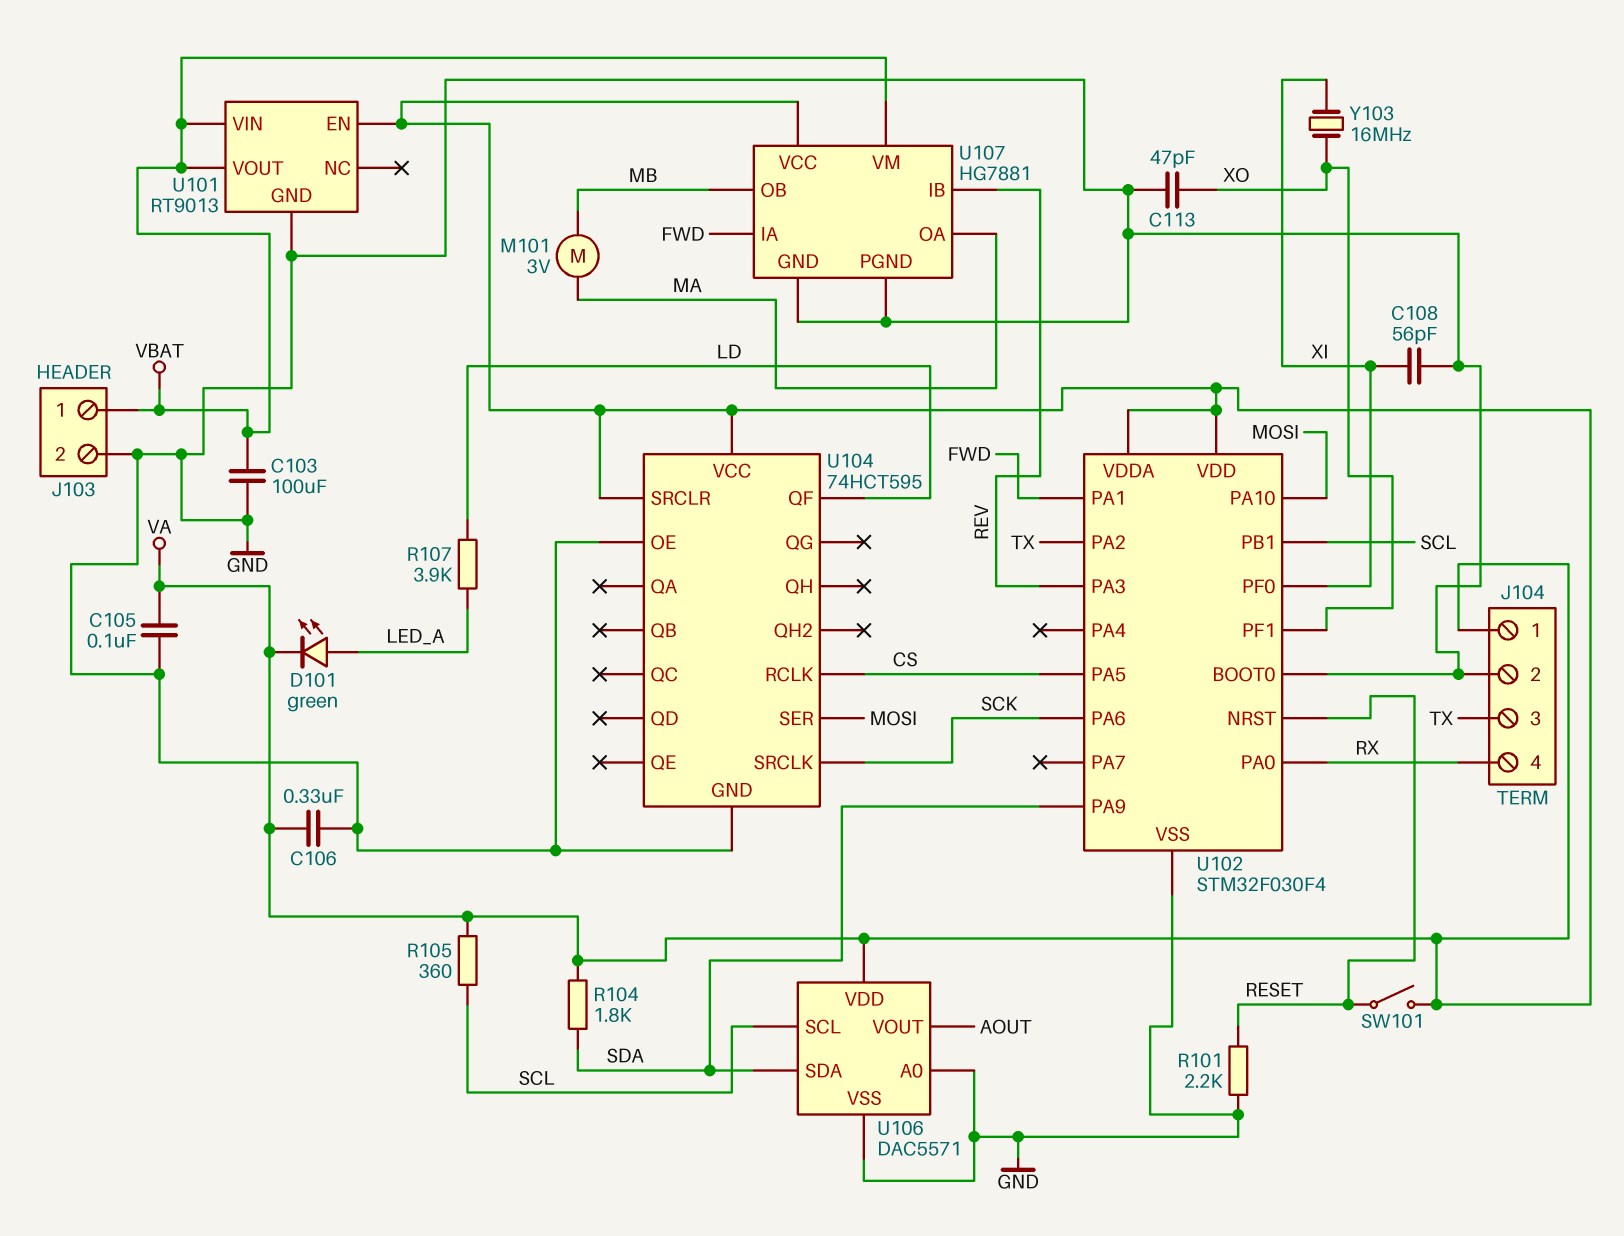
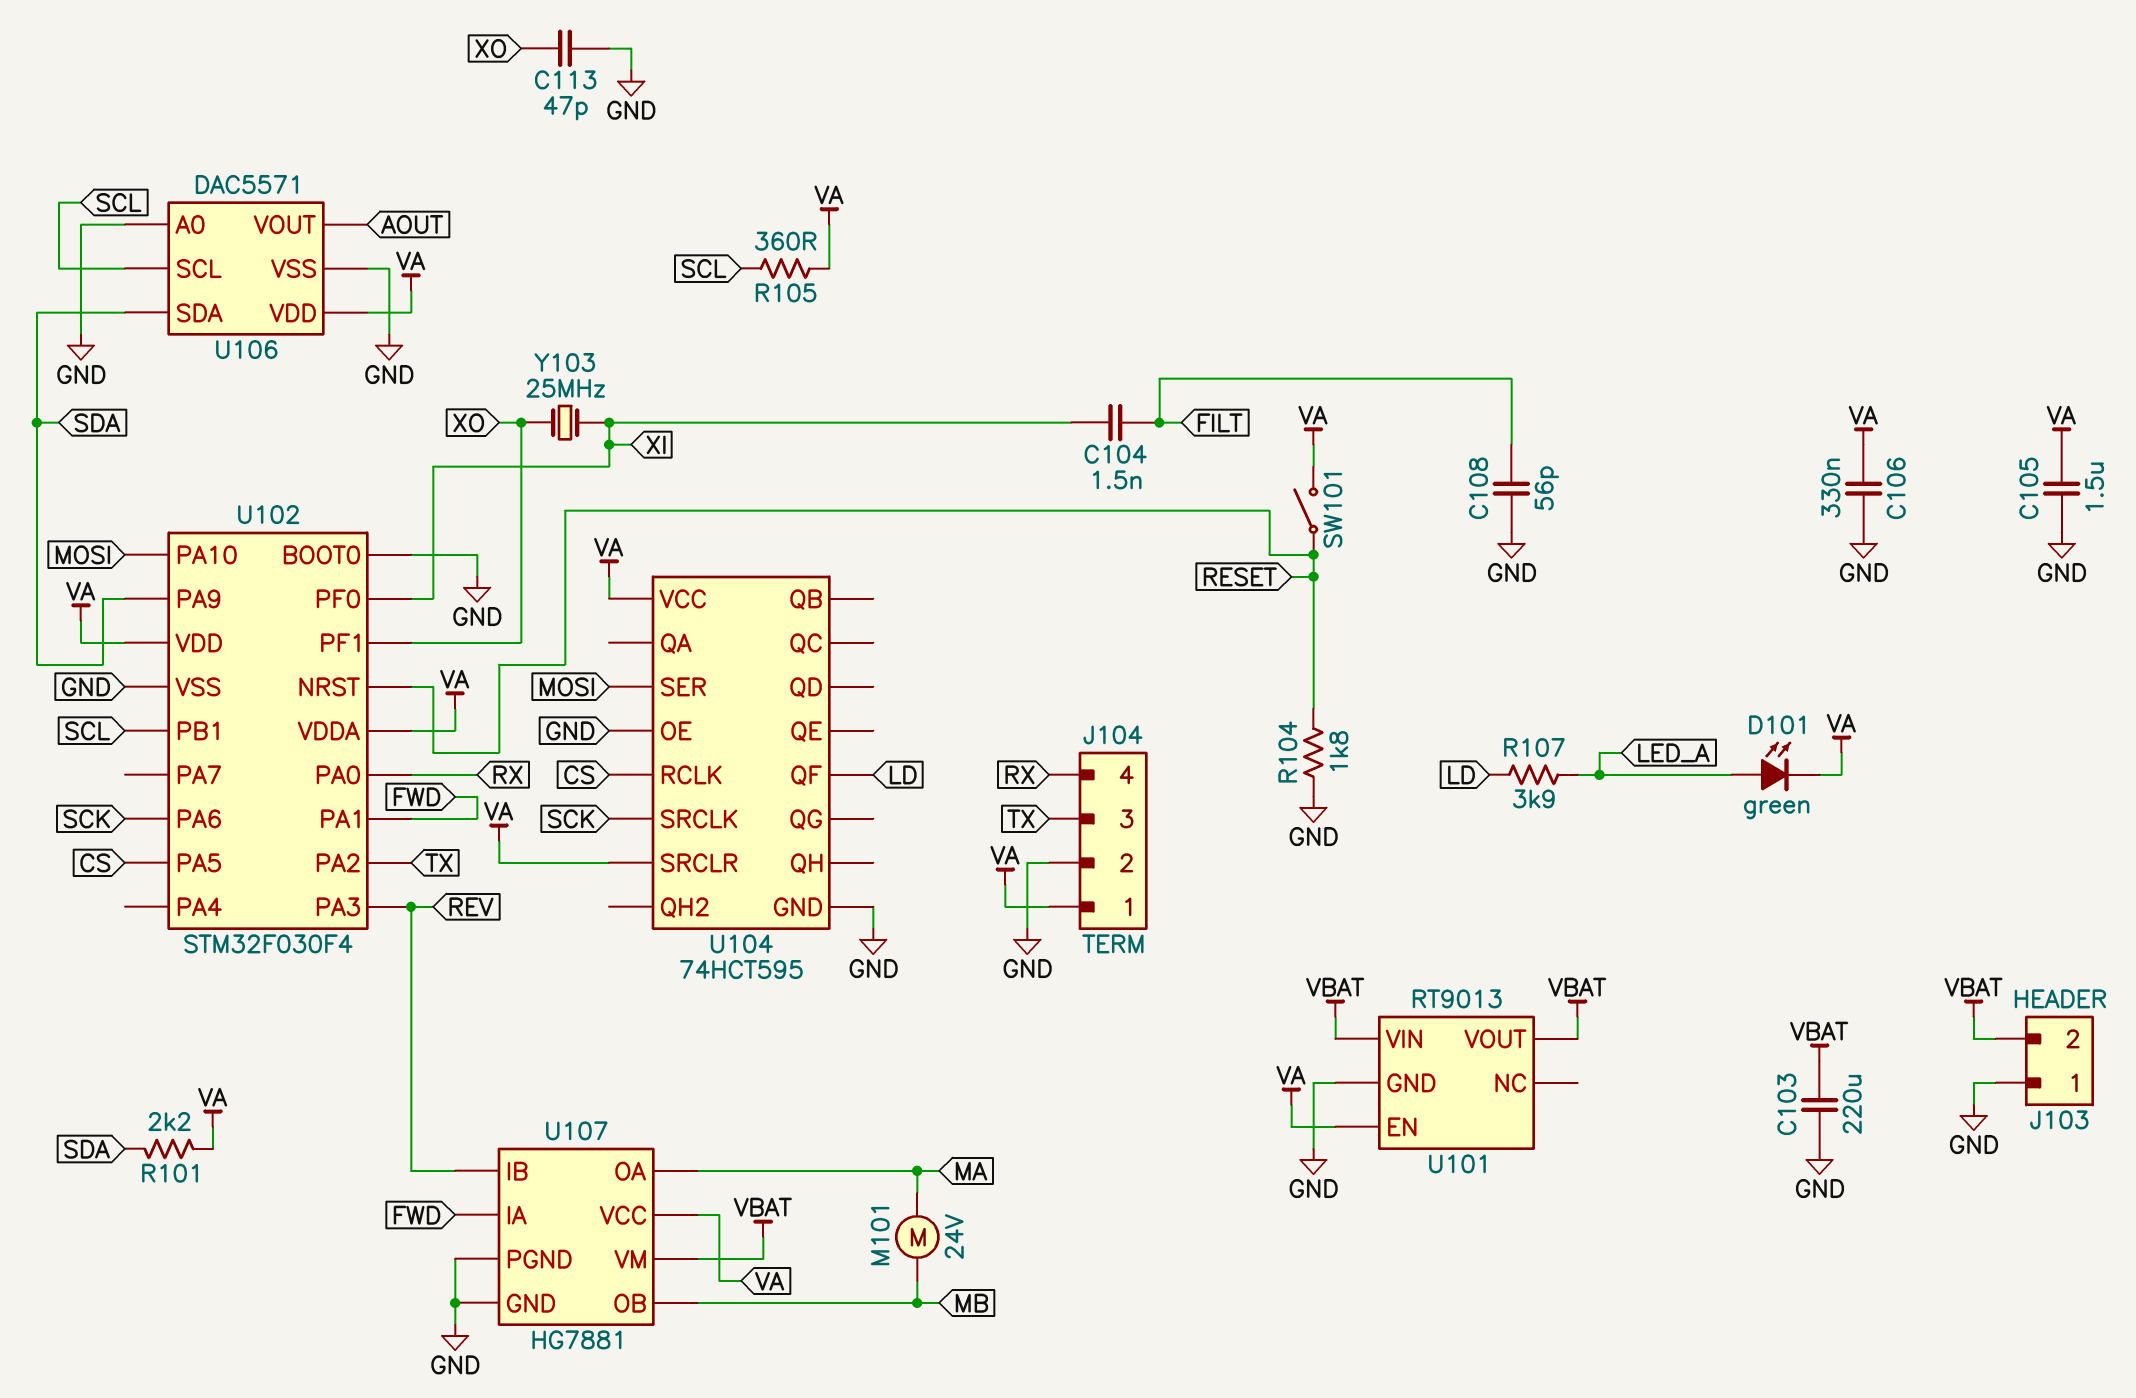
C103: 100uF (GND, VBAT) -> 220uF (GND, VBAT)
C104: none -> 1.5nF (FILT, XI)
C105: 100nF (GND, VA) -> 1.5uF (GND, VA)
C108: 56pF (GND, XI) -> 56pF (FILT, GND)
J103 pin 1: VBAT -> GND
J103 pin 2: GND -> VBAT
M101: motor 3V (MA, MB) -> motor 24V (MA, MB)
R101: 2.2k (GND, RESET) -> 2.2k (SDA, VA)
R104: 1.8k (SDA, VA) -> 1.8k (GND, RESET)
Y103: 16MHz (XI, XO) -> 25MHz (XI, XO)

